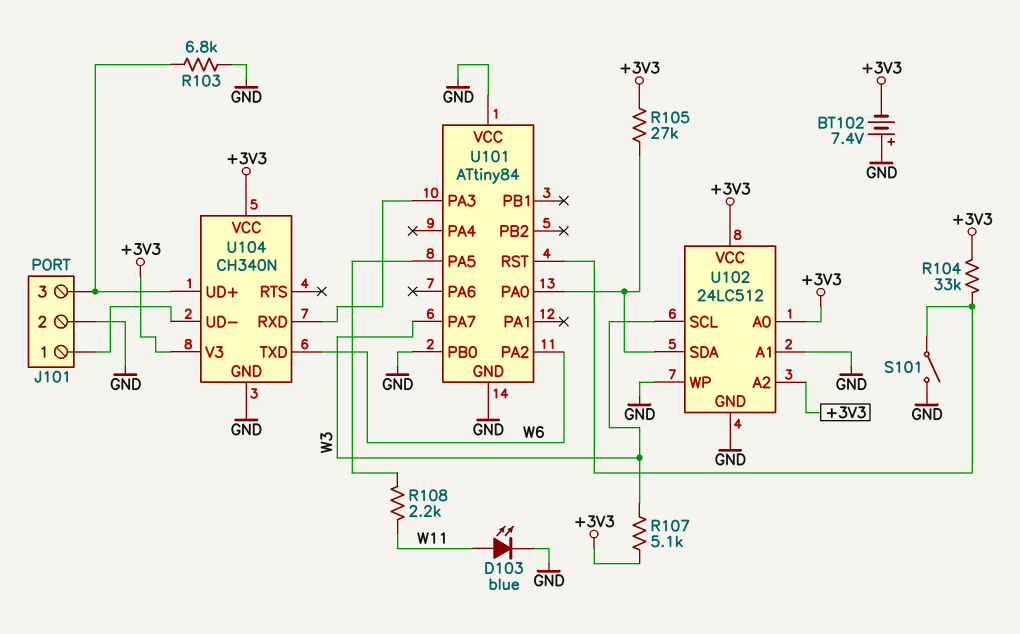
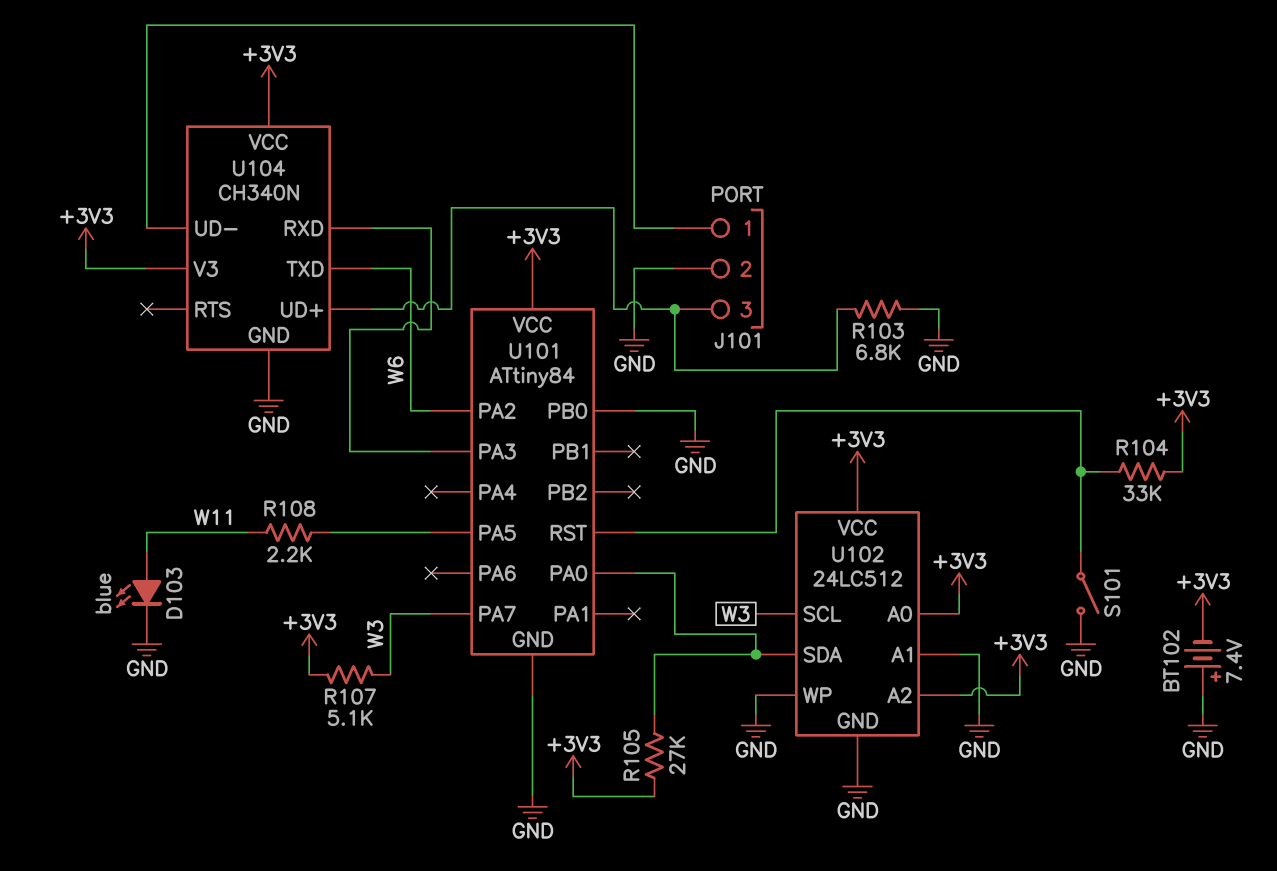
U101 pin VCC: GND -> +3V3

